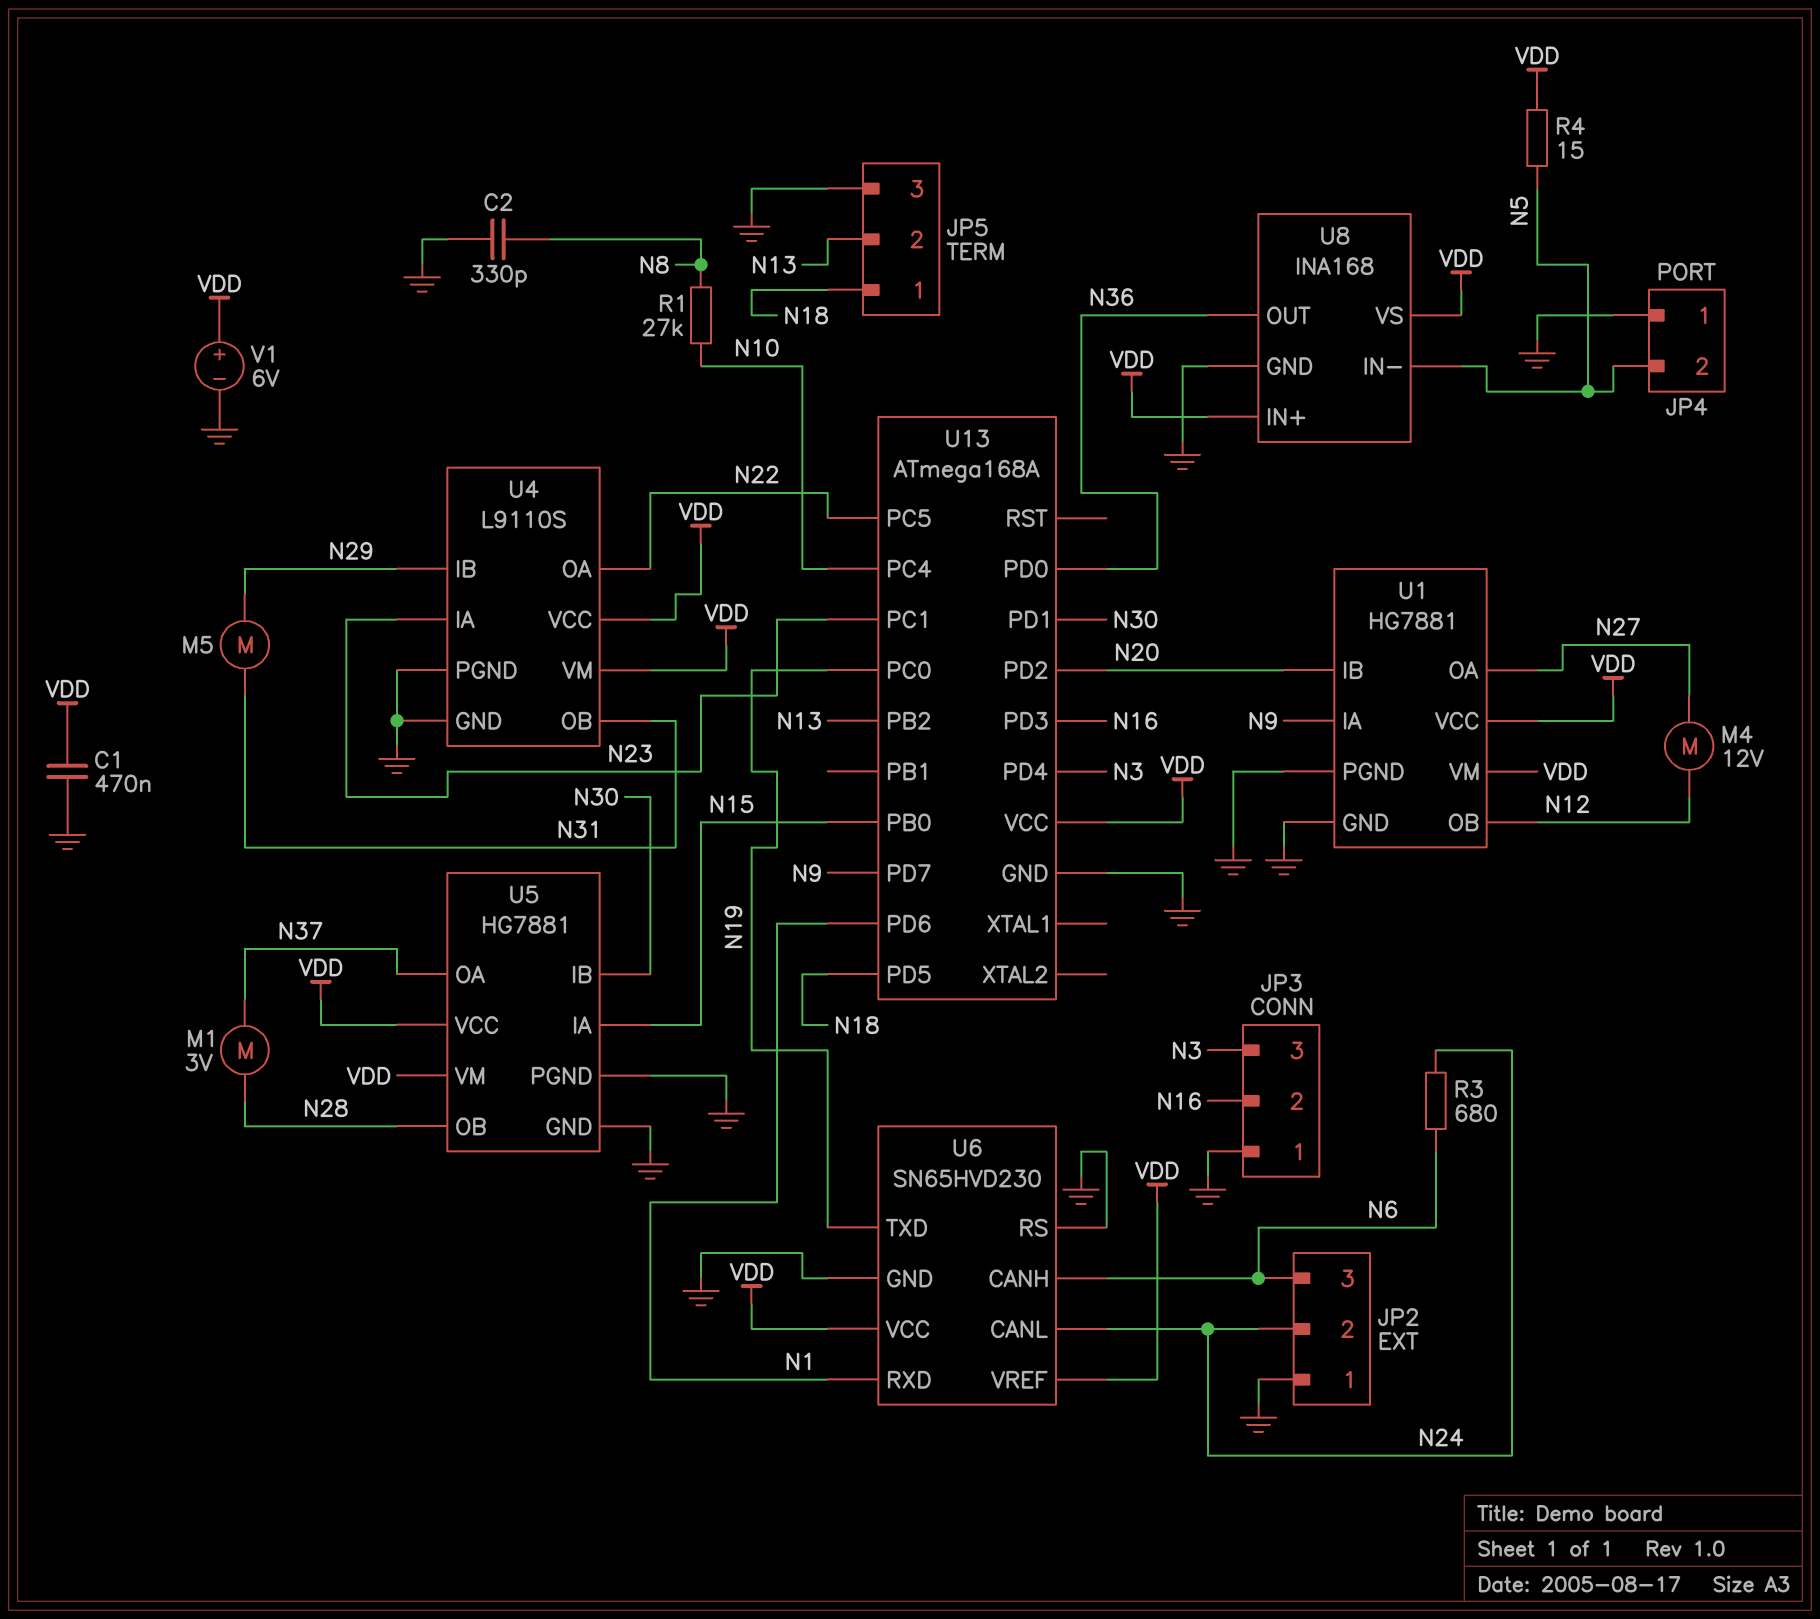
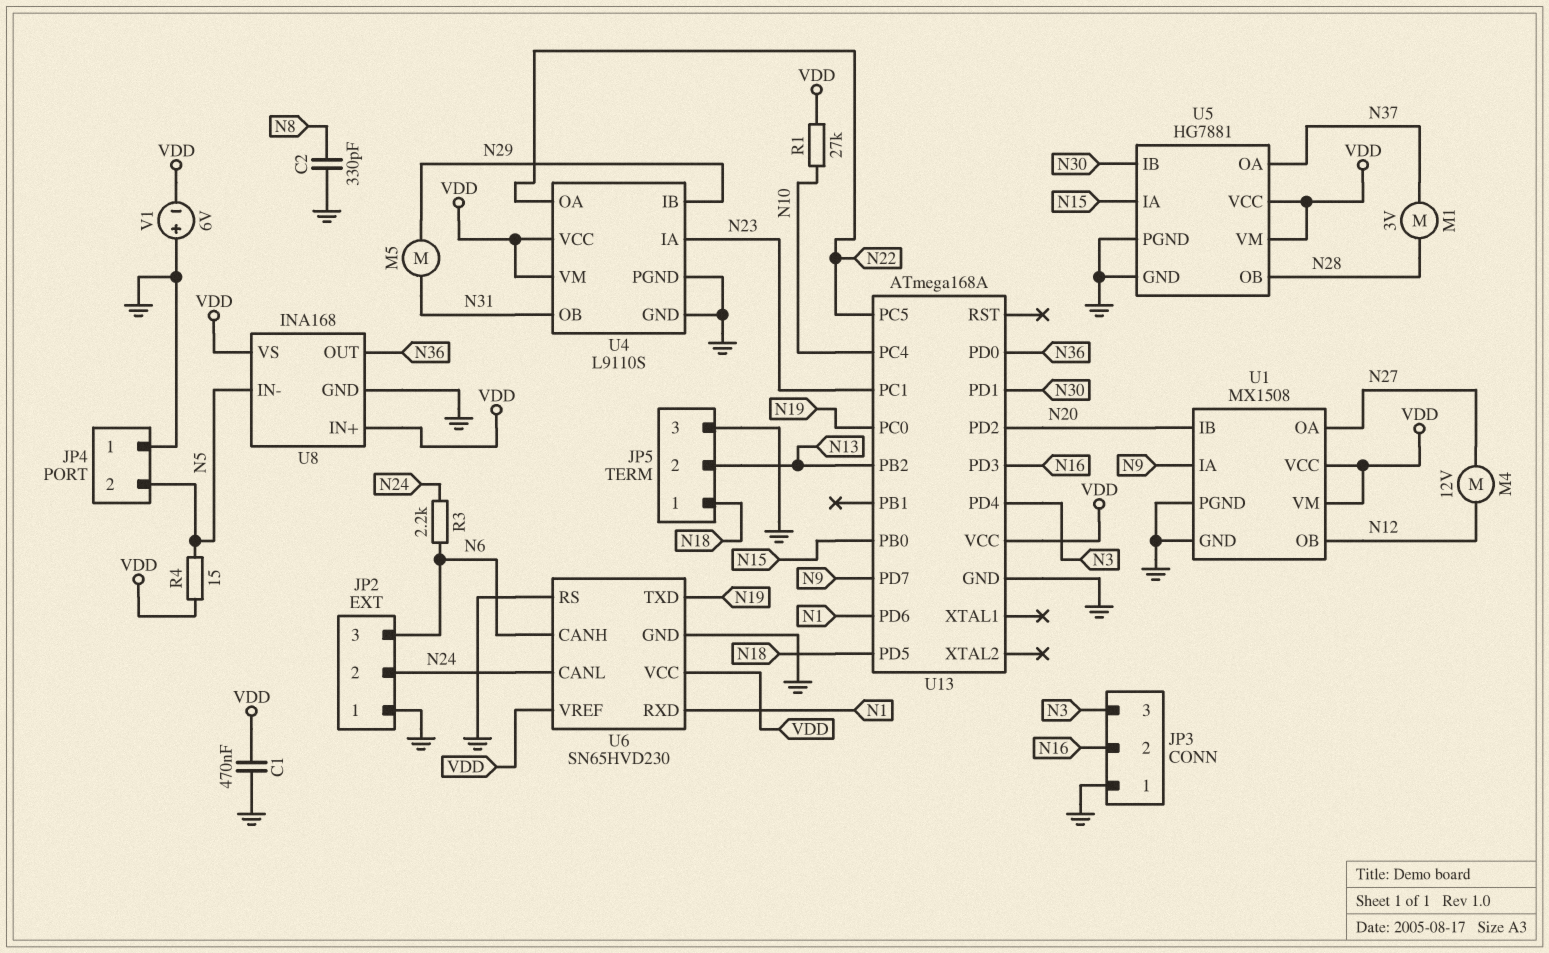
R1: 27k (N8, N10) -> 27k (N10, VDD)
R3: 680 (N6, N24) -> 2.2k (N6, N24)
U1: HG7881 -> MX1508
V1: 6V (plus VDD, minus GND) -> 6V (plus GND, minus VDD)

